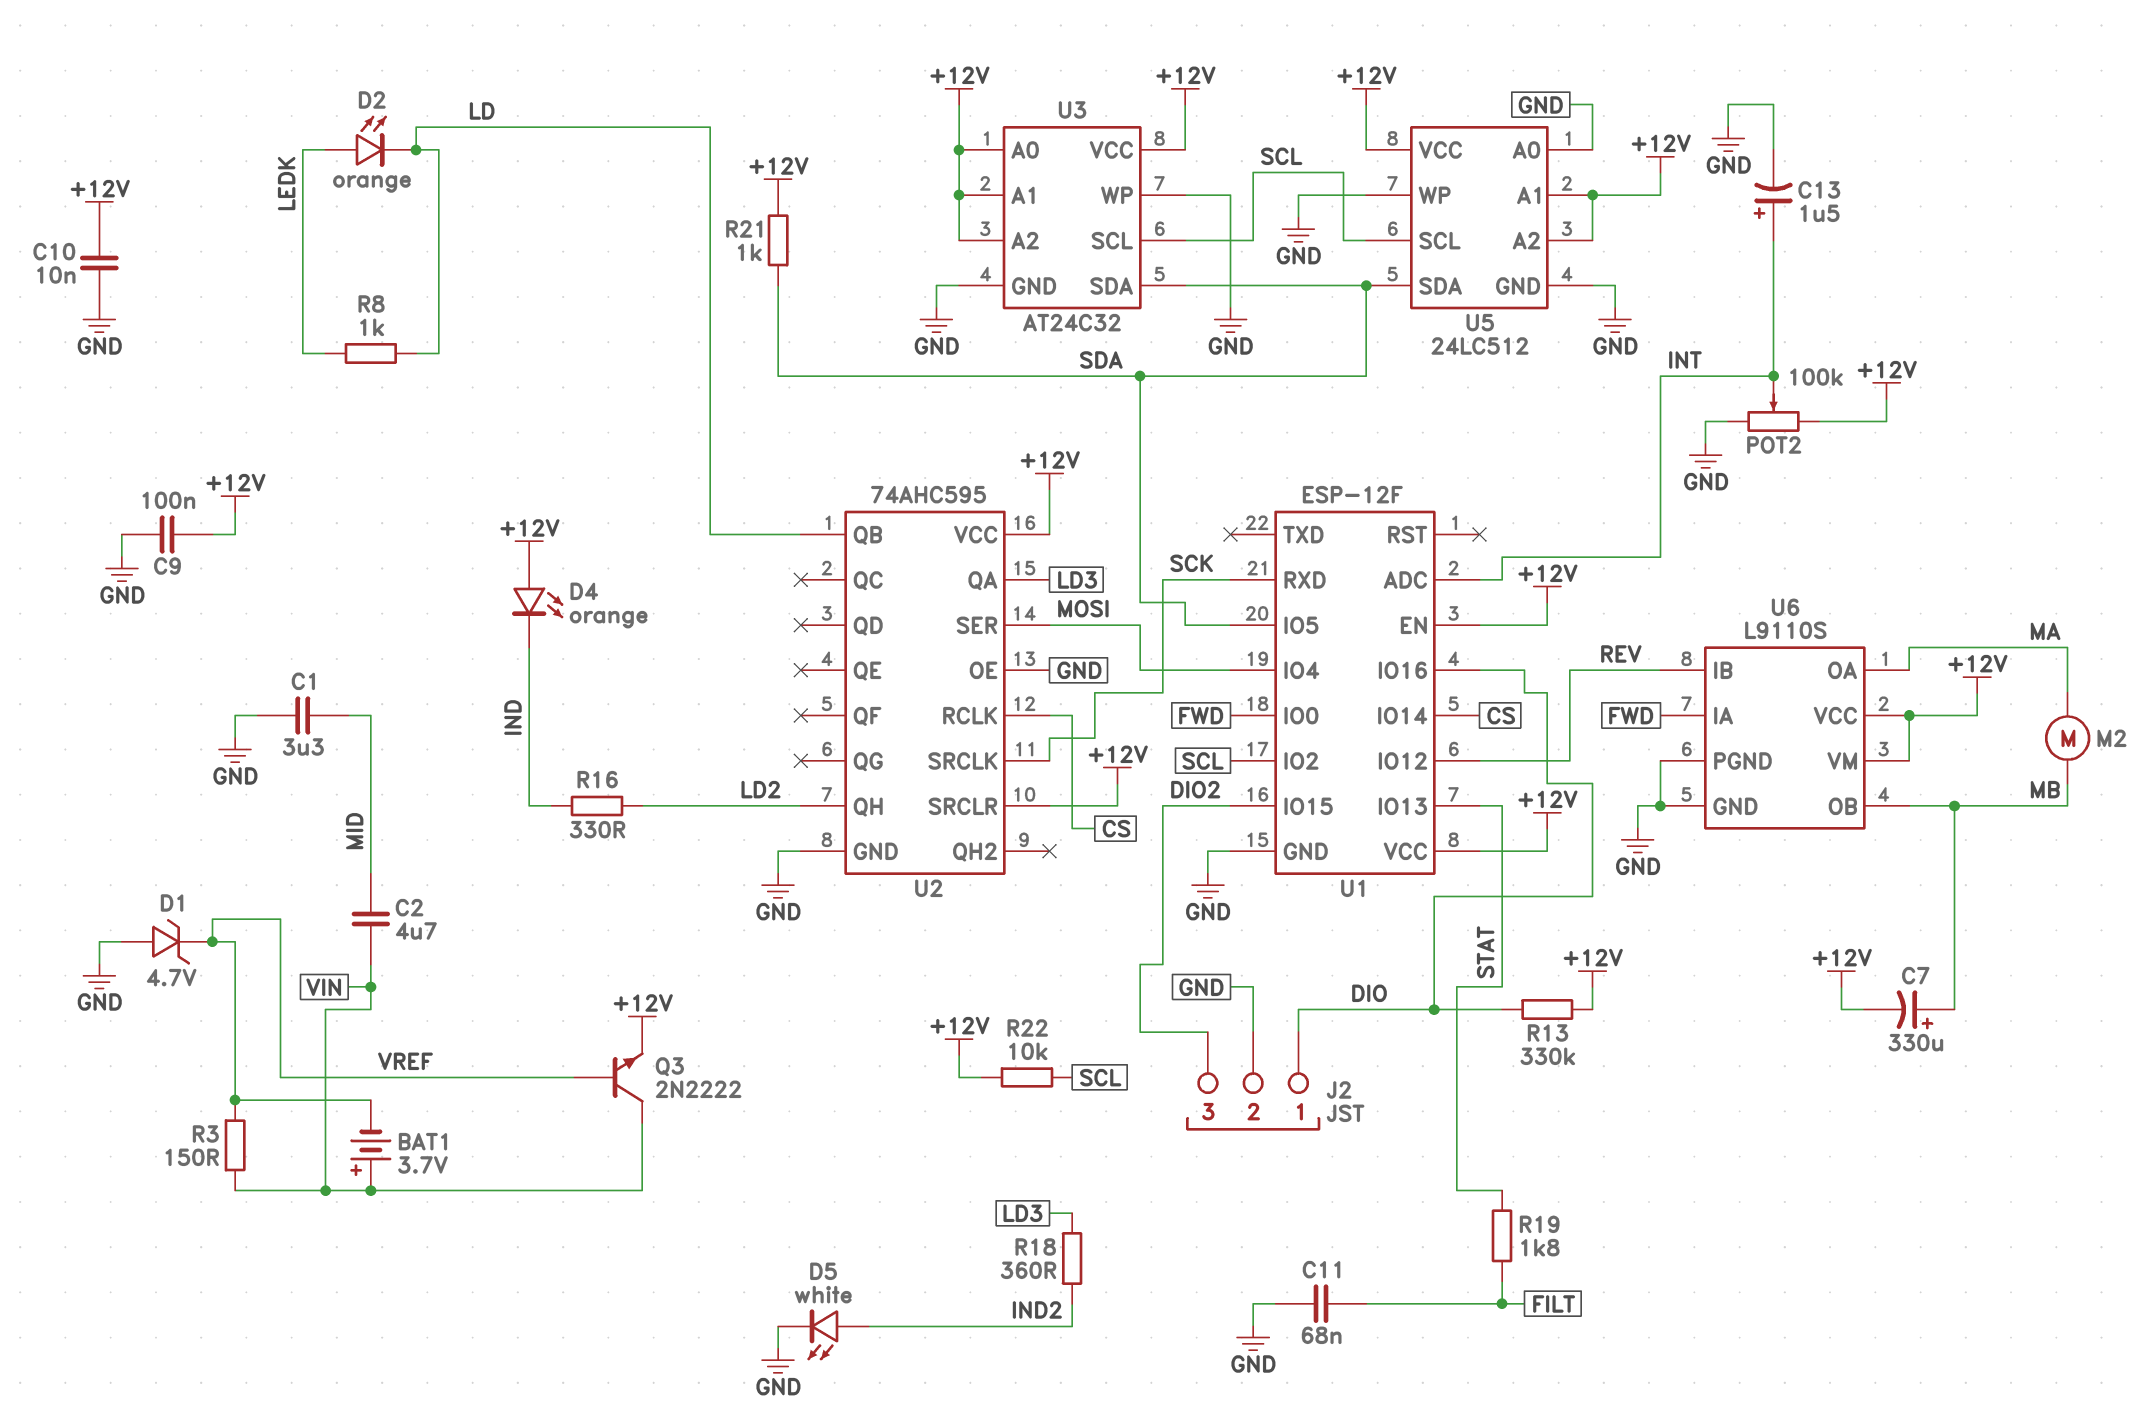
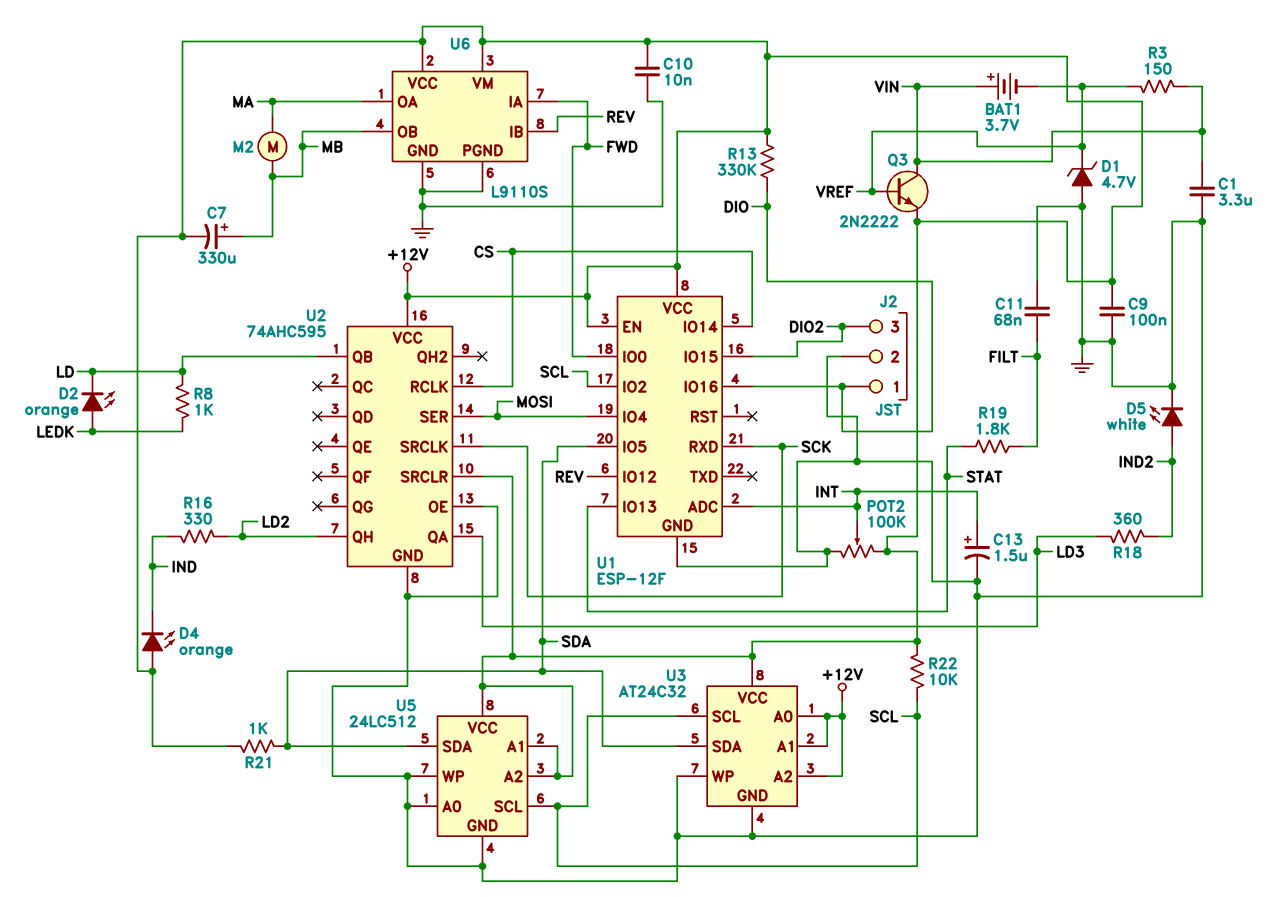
C1: 3.3uF (GND, MID) -> 3.3uF (GND, VIN)
C2: 4.7uF (MID, VIN) -> none

